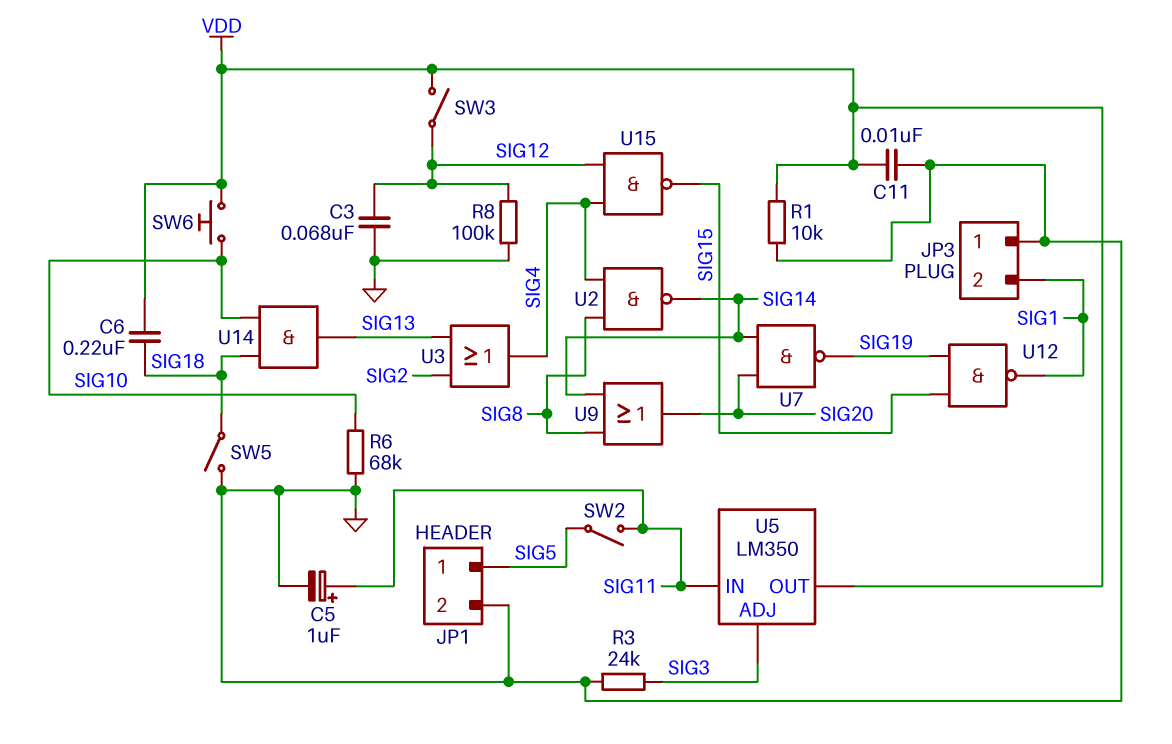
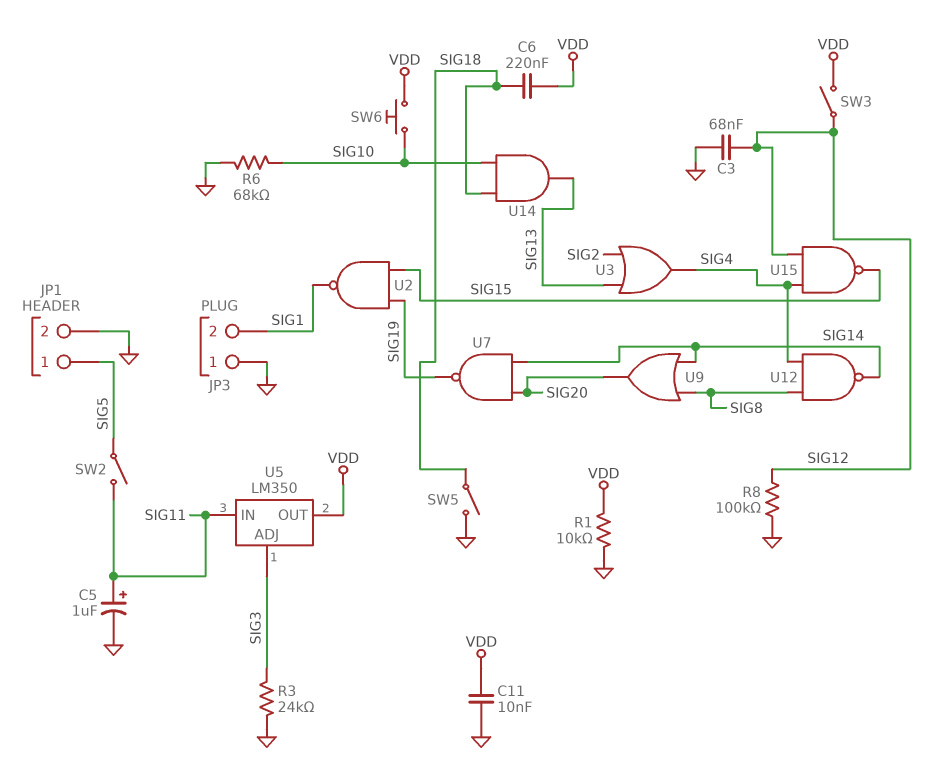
U2: NAND (in SIG4, in SIG8, out SIG14) -> NAND (in SIG15, in SIG19, out SIG1)
U12: NAND (in SIG15, in SIG19, out SIG1) -> NAND (in SIG4, in SIG8, out SIG14)

